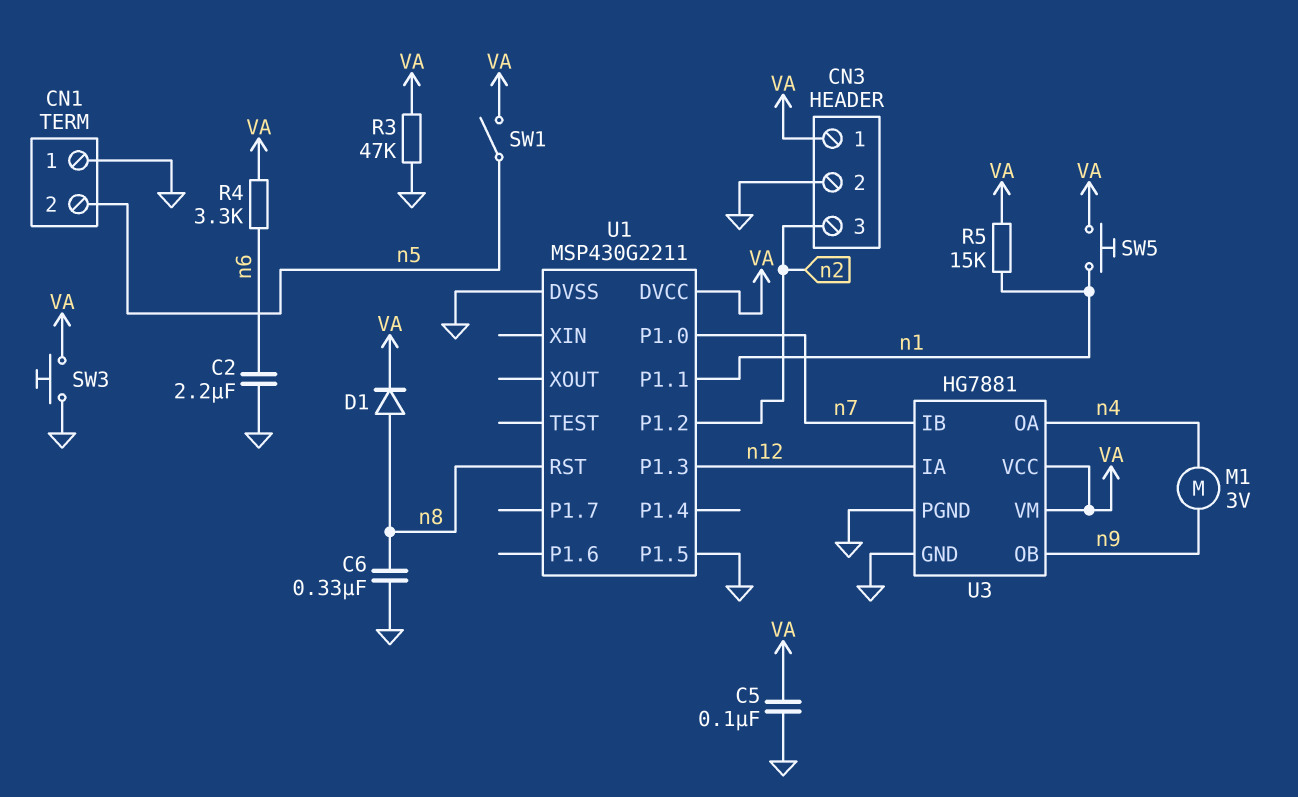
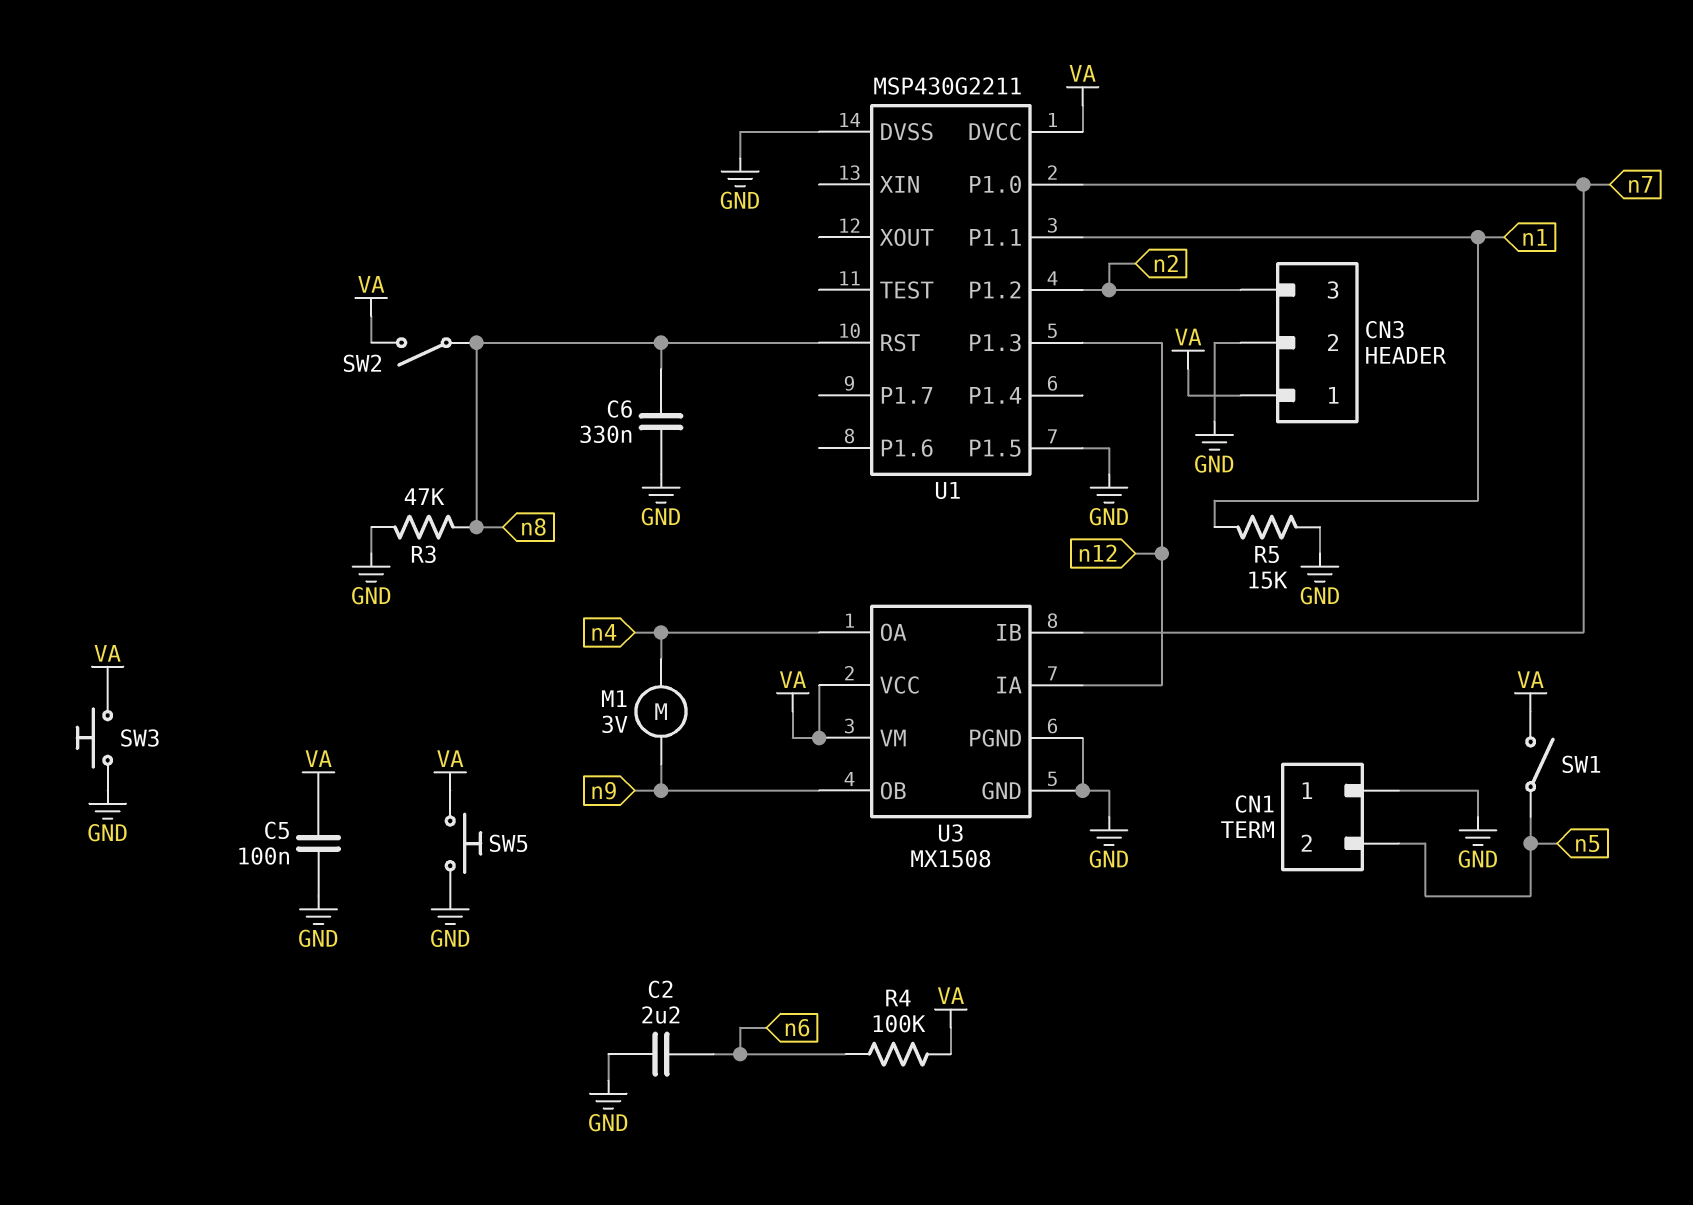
D1: diode (A n8, K VA) -> none
R3: 47k (GND, VA) -> 47k (GND, n8)
R4: 3.3k (VA, n6) -> 100k (VA, n6)
R5: 15k (VA, n1) -> 15k (GND, n1)
SW2: none -> switch (VA, n8)
SW5: button (VA, n1) -> button (GND, VA)
U3: HG7881 -> MX1508

